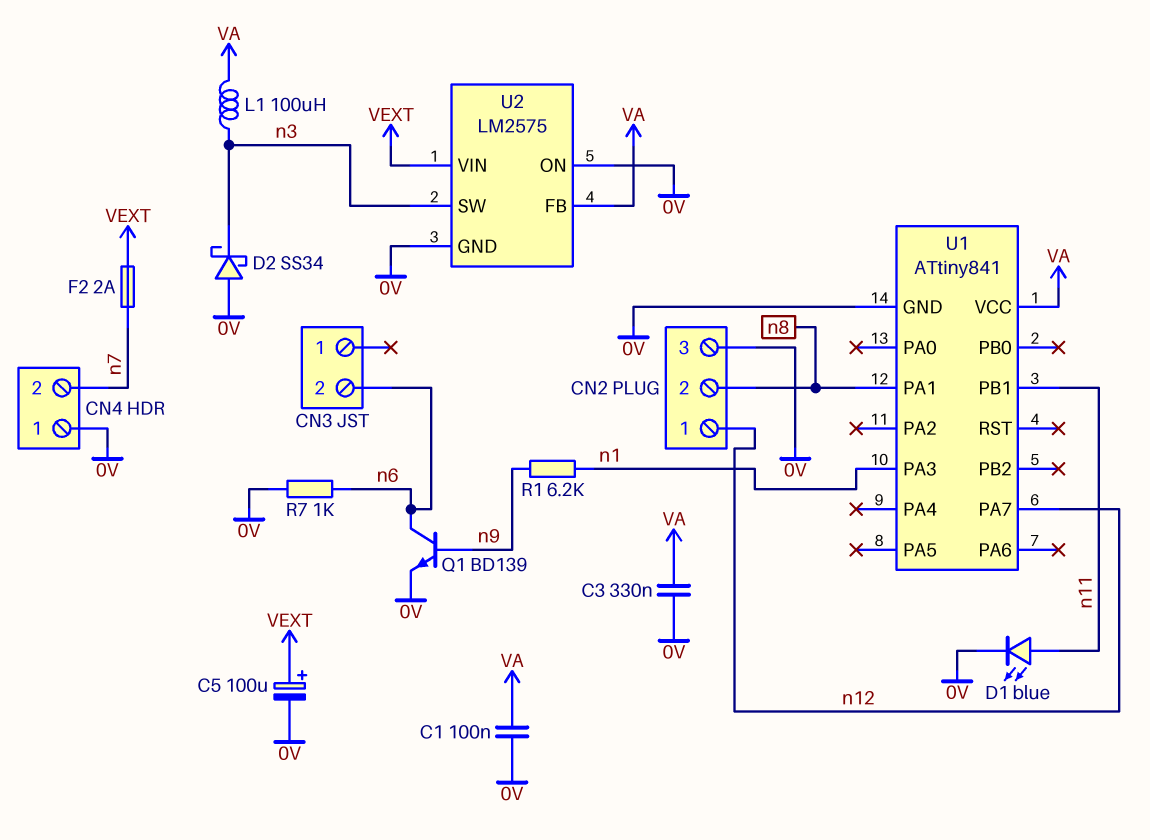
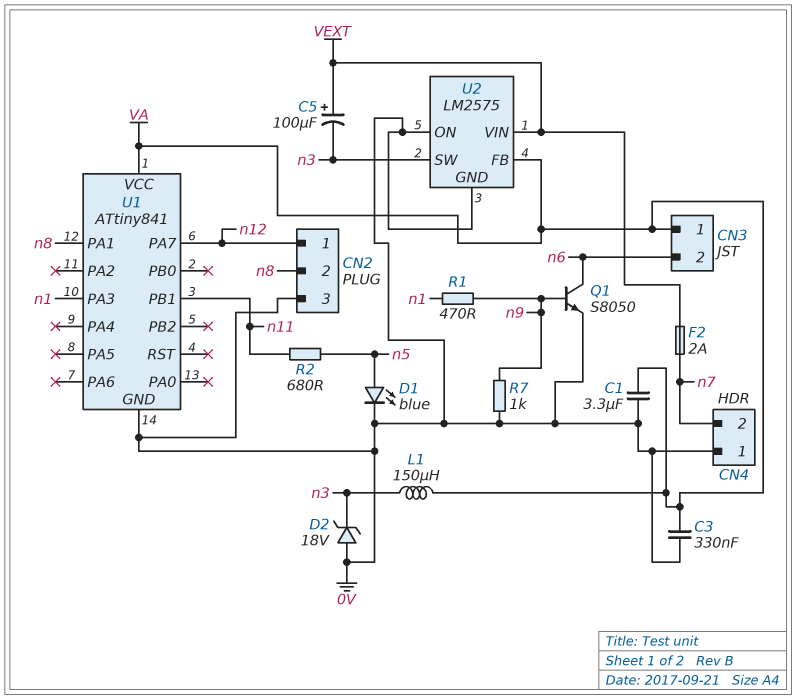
C1: 100nF (0V, VA) -> 3.3uF (0V, VA)
C5: 100uF (plus VEXT, minus 0V) -> 100uF (plus VEXT, minus n3)
CN3 pin 1: none -> VA
D1: LED blue (A n11, K 0V) -> LED blue (A n5, K 0V)
D2: schottky SS34 (A 0V, K n3) -> zener 18V (A 0V, K n3)
L1: 100uH (VA, n3) -> 150uH (VA, n3)
Q1: NPN BD139 (B n9, C n6, E 0V) -> NPN S8050 (B n9, C n6, E 0V)
R1: 6.2k (n1, n9) -> 470 (n1, n9)
R2: none -> 680 (n5, n11)
R7: 1k (0V, n6) -> 1k (0V, n9)

